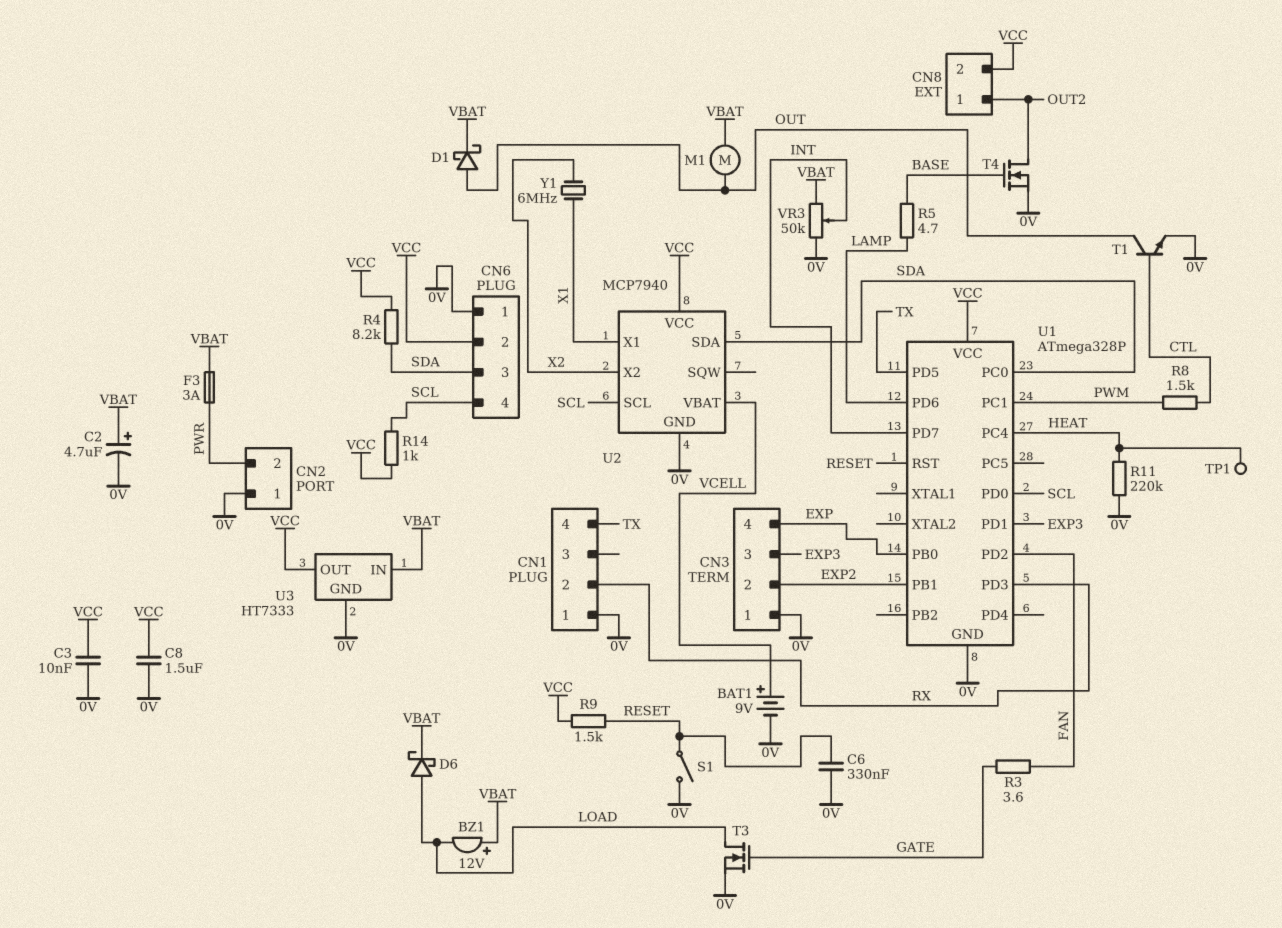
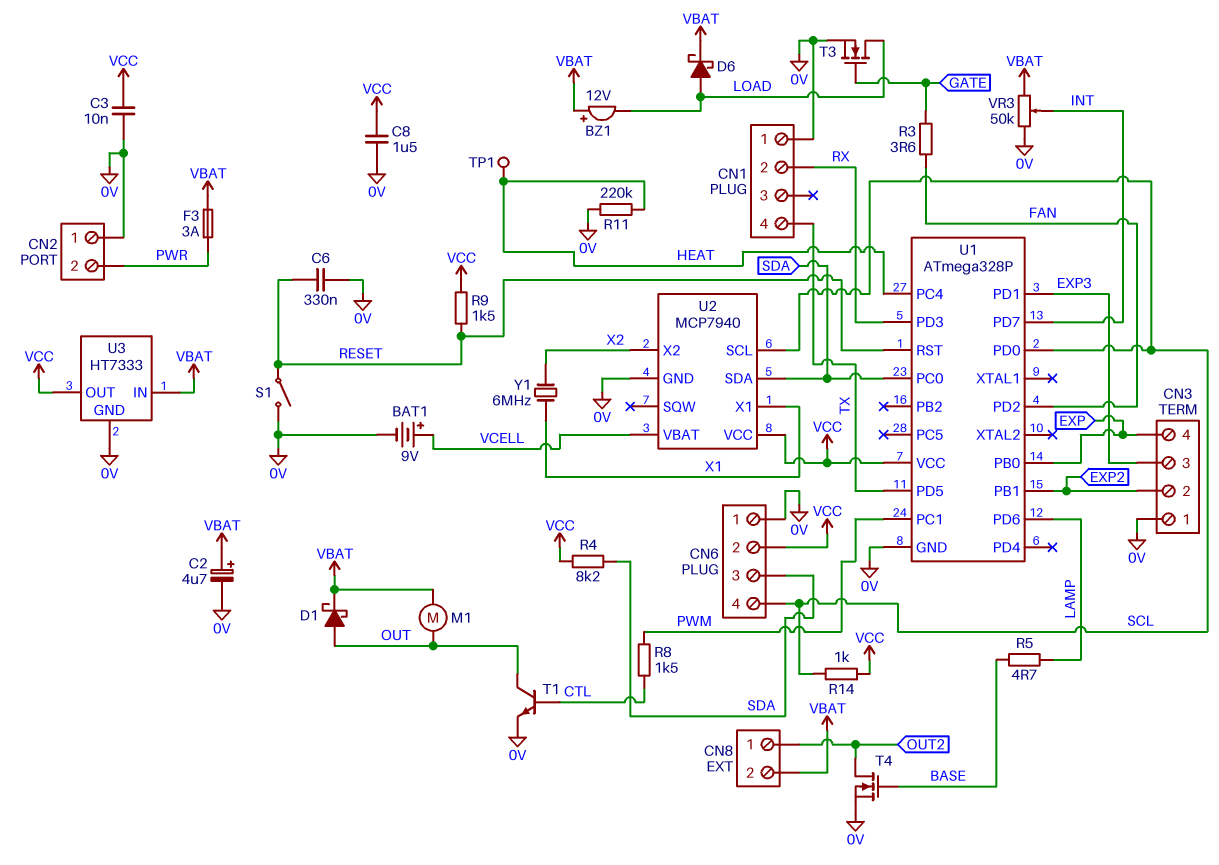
CN8 pin 2: VCC -> VBAT

